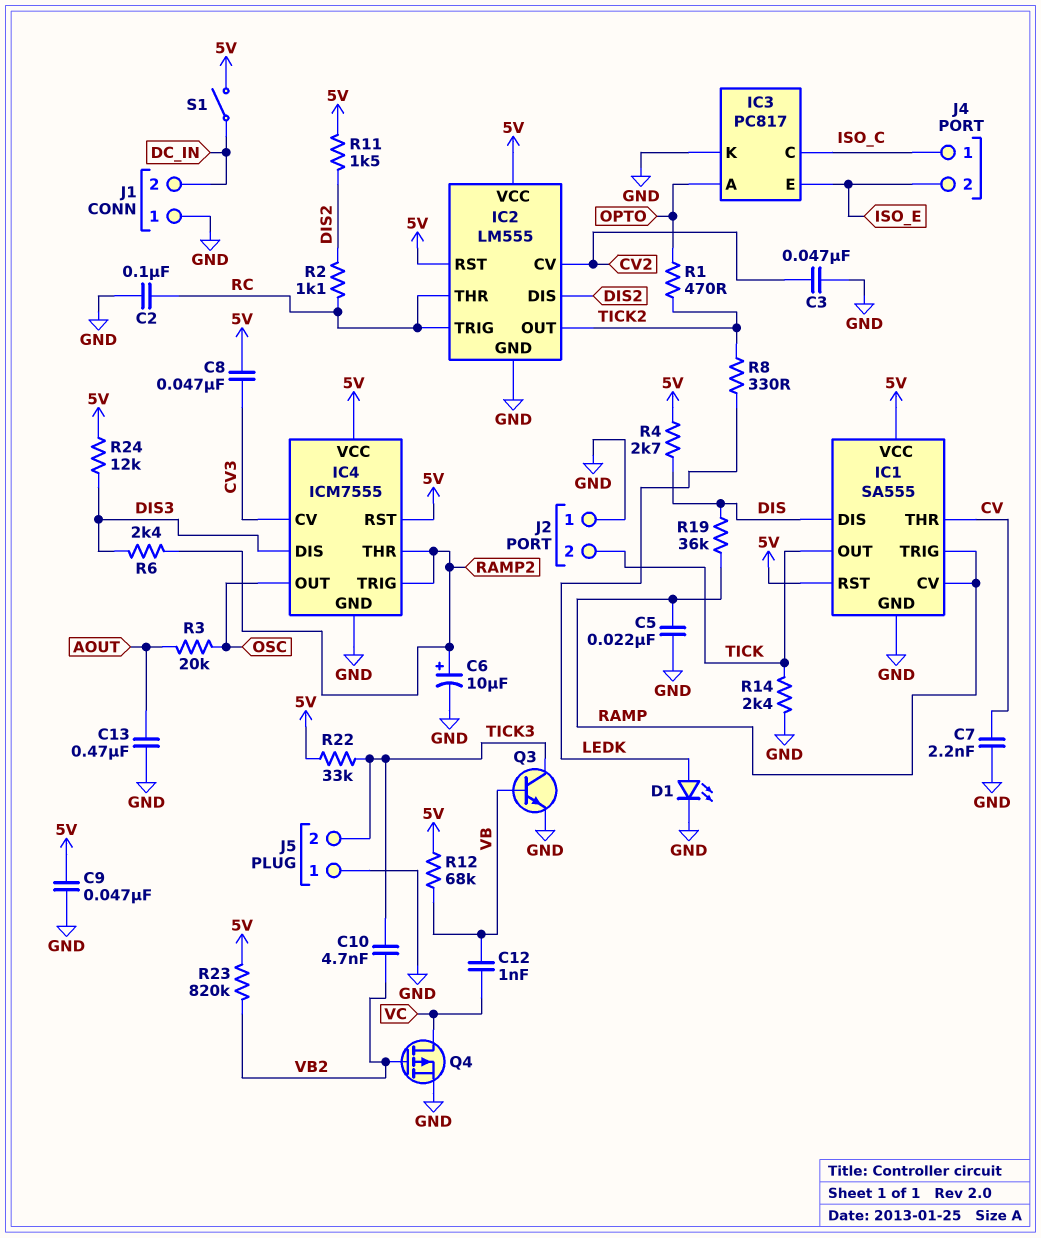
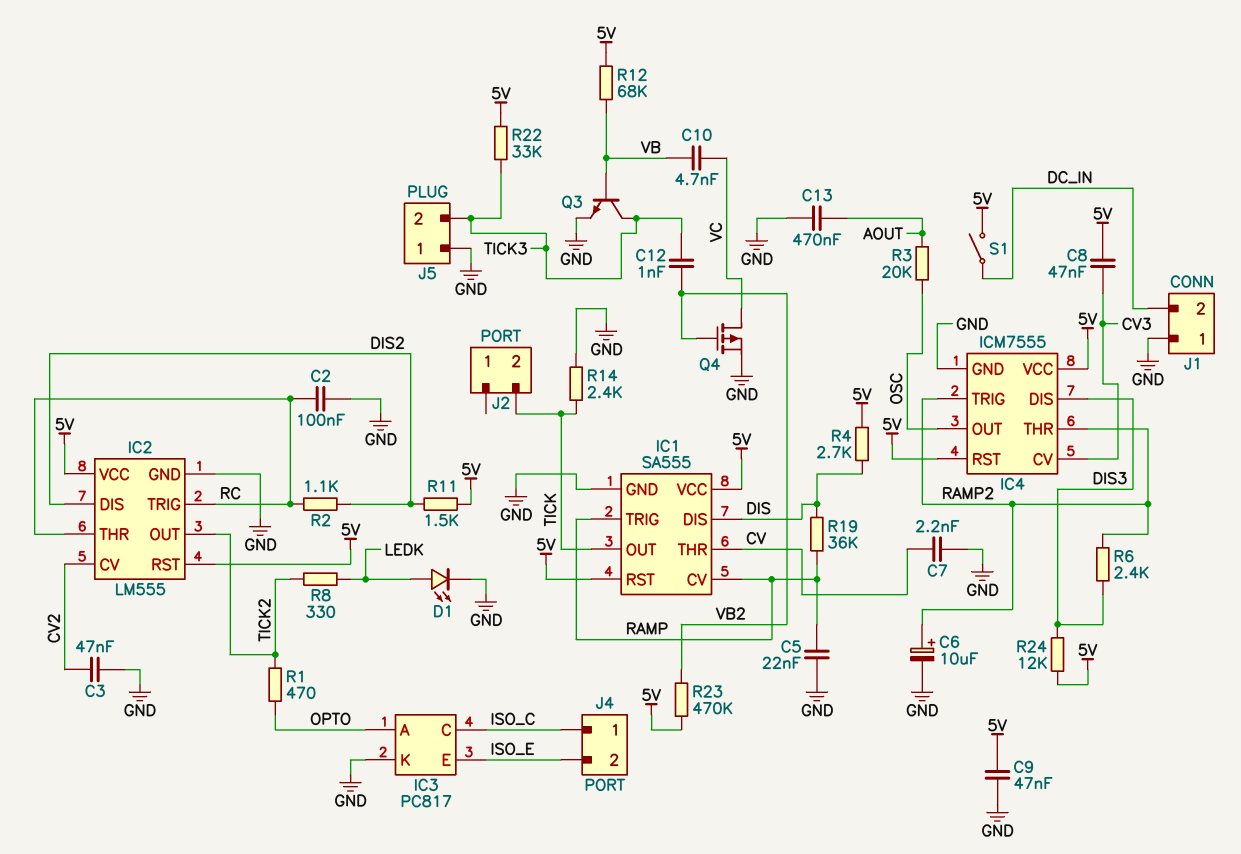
C10: 4.7nF (TICK3, VB2) -> 4.7nF (VB, VC)
C12: 1nF (VB, VC) -> 1nF (TICK3, VB2)
J2 pin 1: GND -> none
R23: 820k (5V, VB2) -> 470k (5V, VB2)

